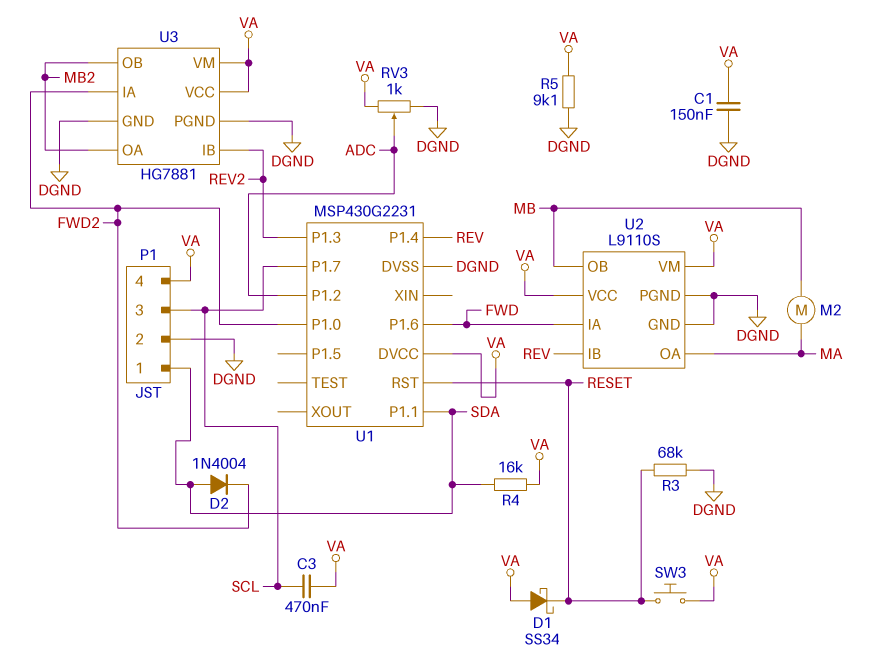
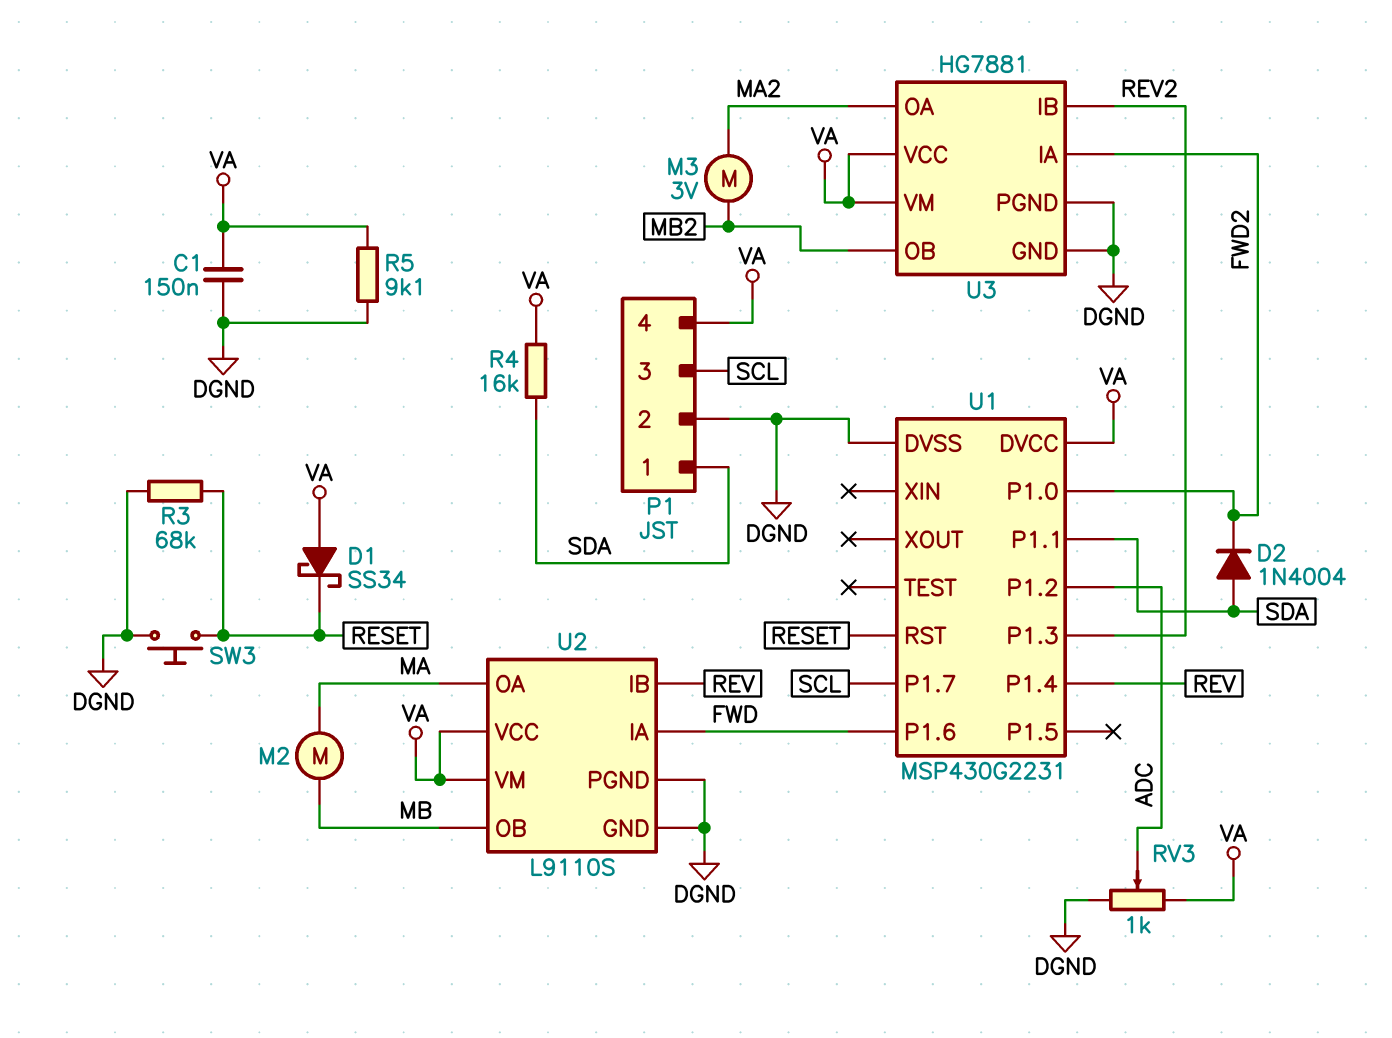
C3: 470nF (SCL, VA) -> none
M3: none -> motor 3V (MA2, MB2)
SW3: button (RESET, VA) -> button (DGND, RESET)
U3 pin OA: MB2 -> MA2

